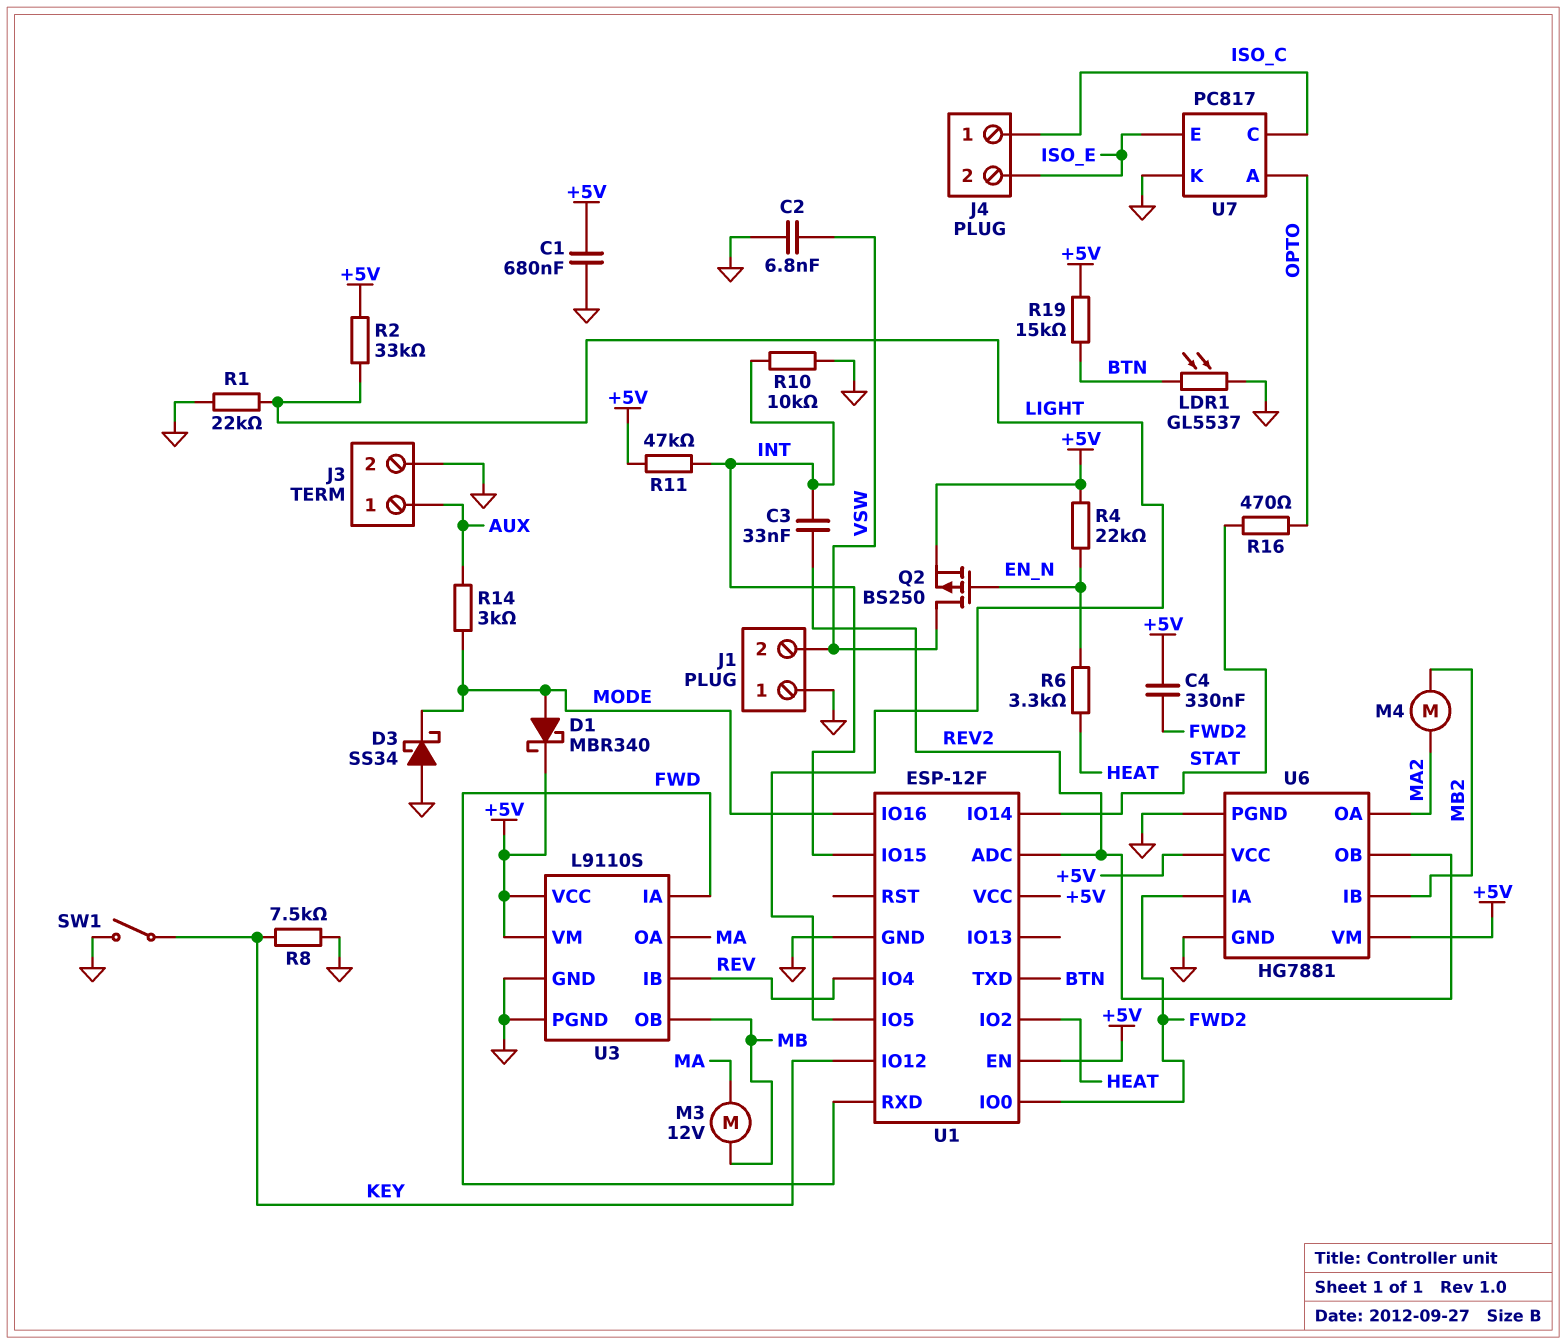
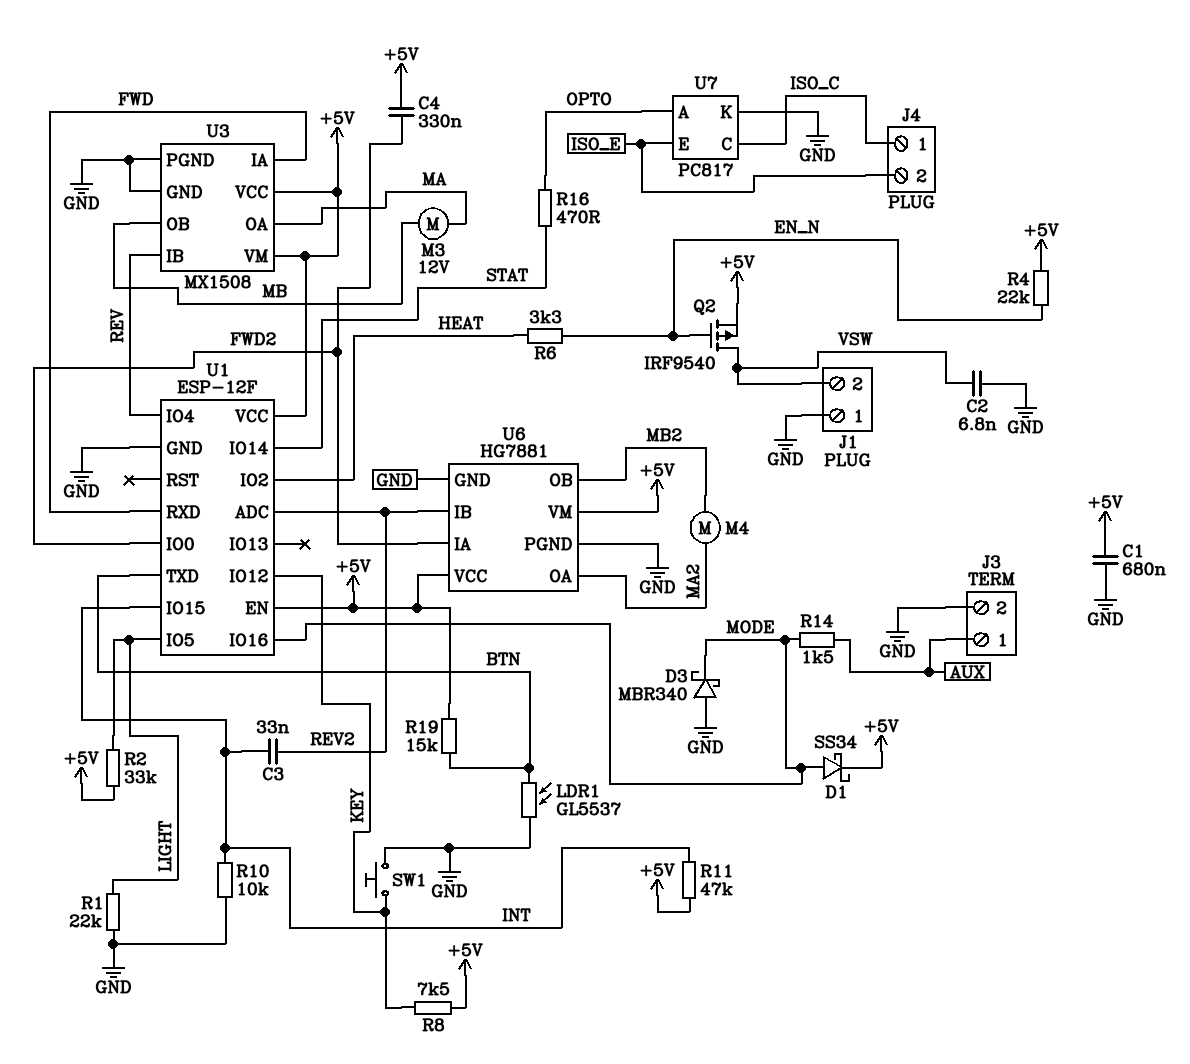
D1: schottky MBR340 (A MODE, K +5V) -> schottky SS34 (A MODE, K +5V)
D3: schottky SS34 (A GND, K MODE) -> schottky MBR340 (A GND, K MODE)
Q2: PMOS BS250 (G EN_N, D VSW, S +5V) -> PMOS IRF9540 (G EN_N, D VSW, S +5V)
R8: 7.5k (GND, KEY) -> 7.5k (+5V, KEY)
R14: 3k (AUX, MODE) -> 1.5k (AUX, MODE)
SW1: switch (GND, KEY) -> button (GND, KEY)
U3: L9110S -> MX1508
U6 pin IB: MB2 -> REV2
U6 pin OB: REV2 -> MB2

